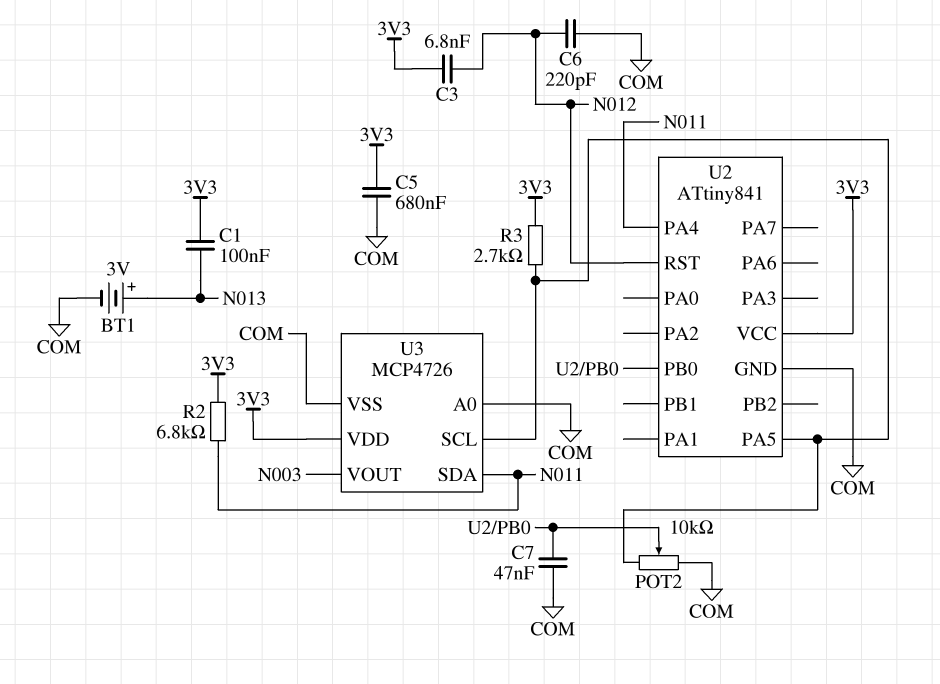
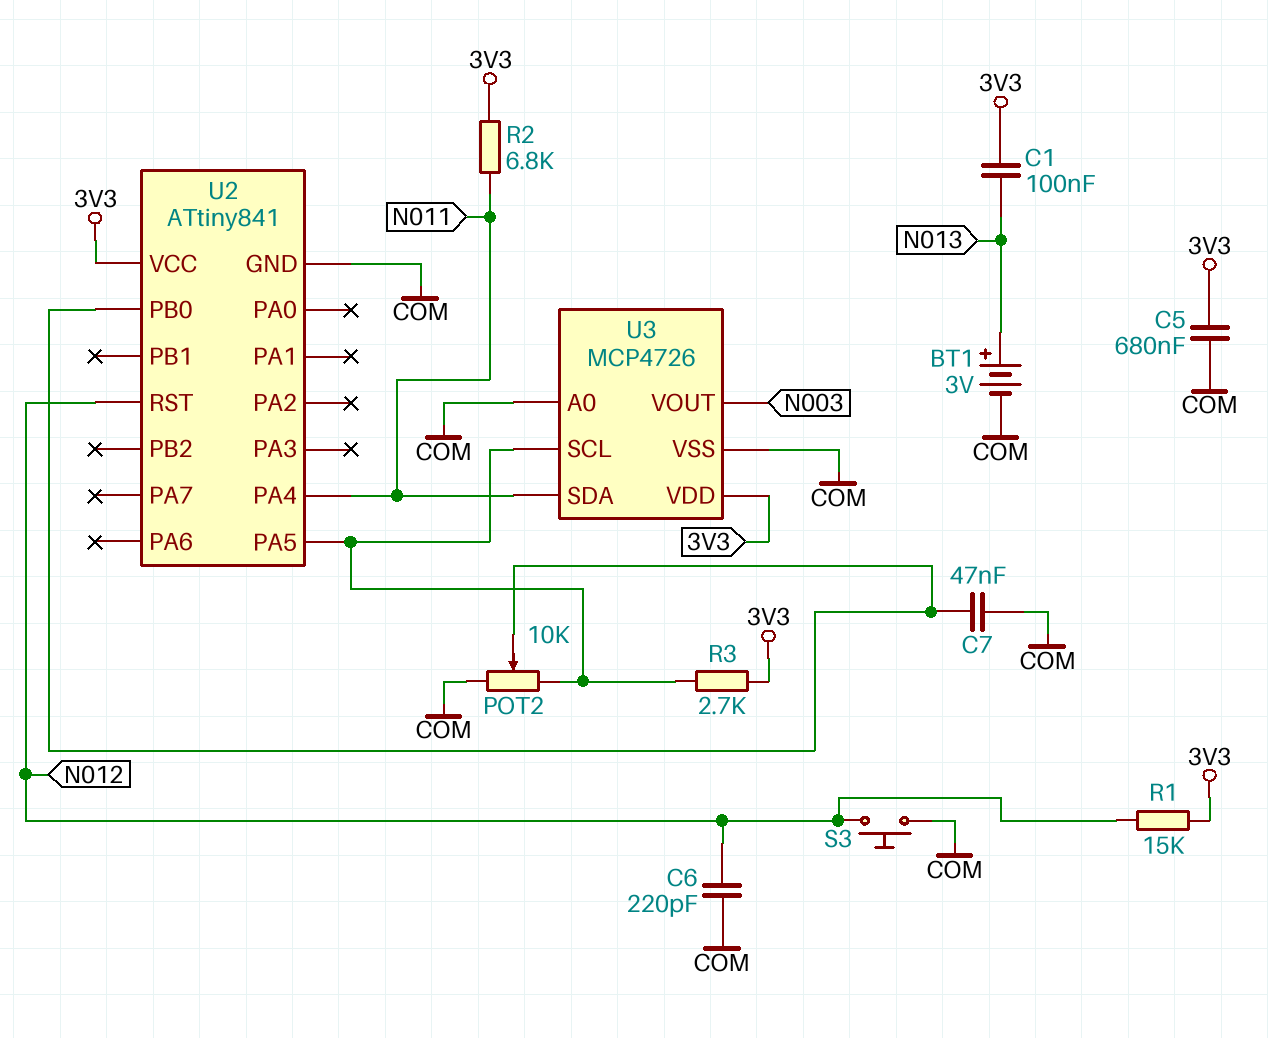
C3: 6.8nF (3V3, N012) -> none
R1: none -> 15k (3V3, N012)
S3: none -> button (COM, N012)

